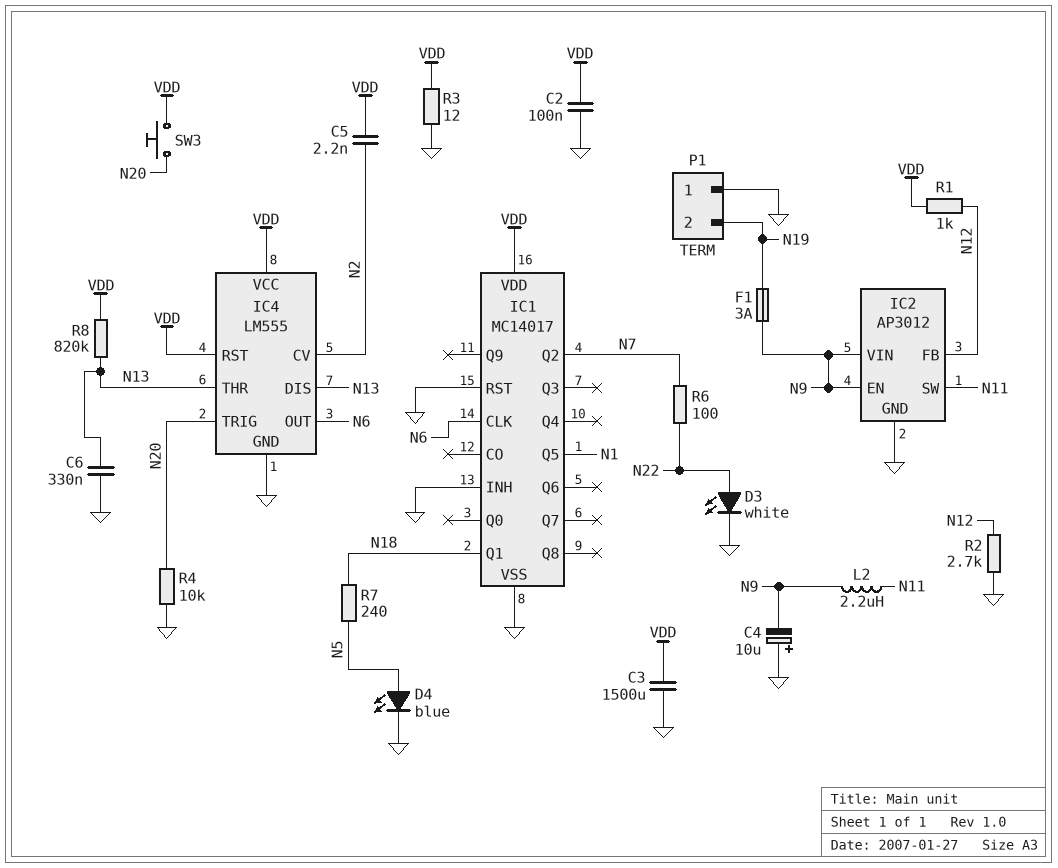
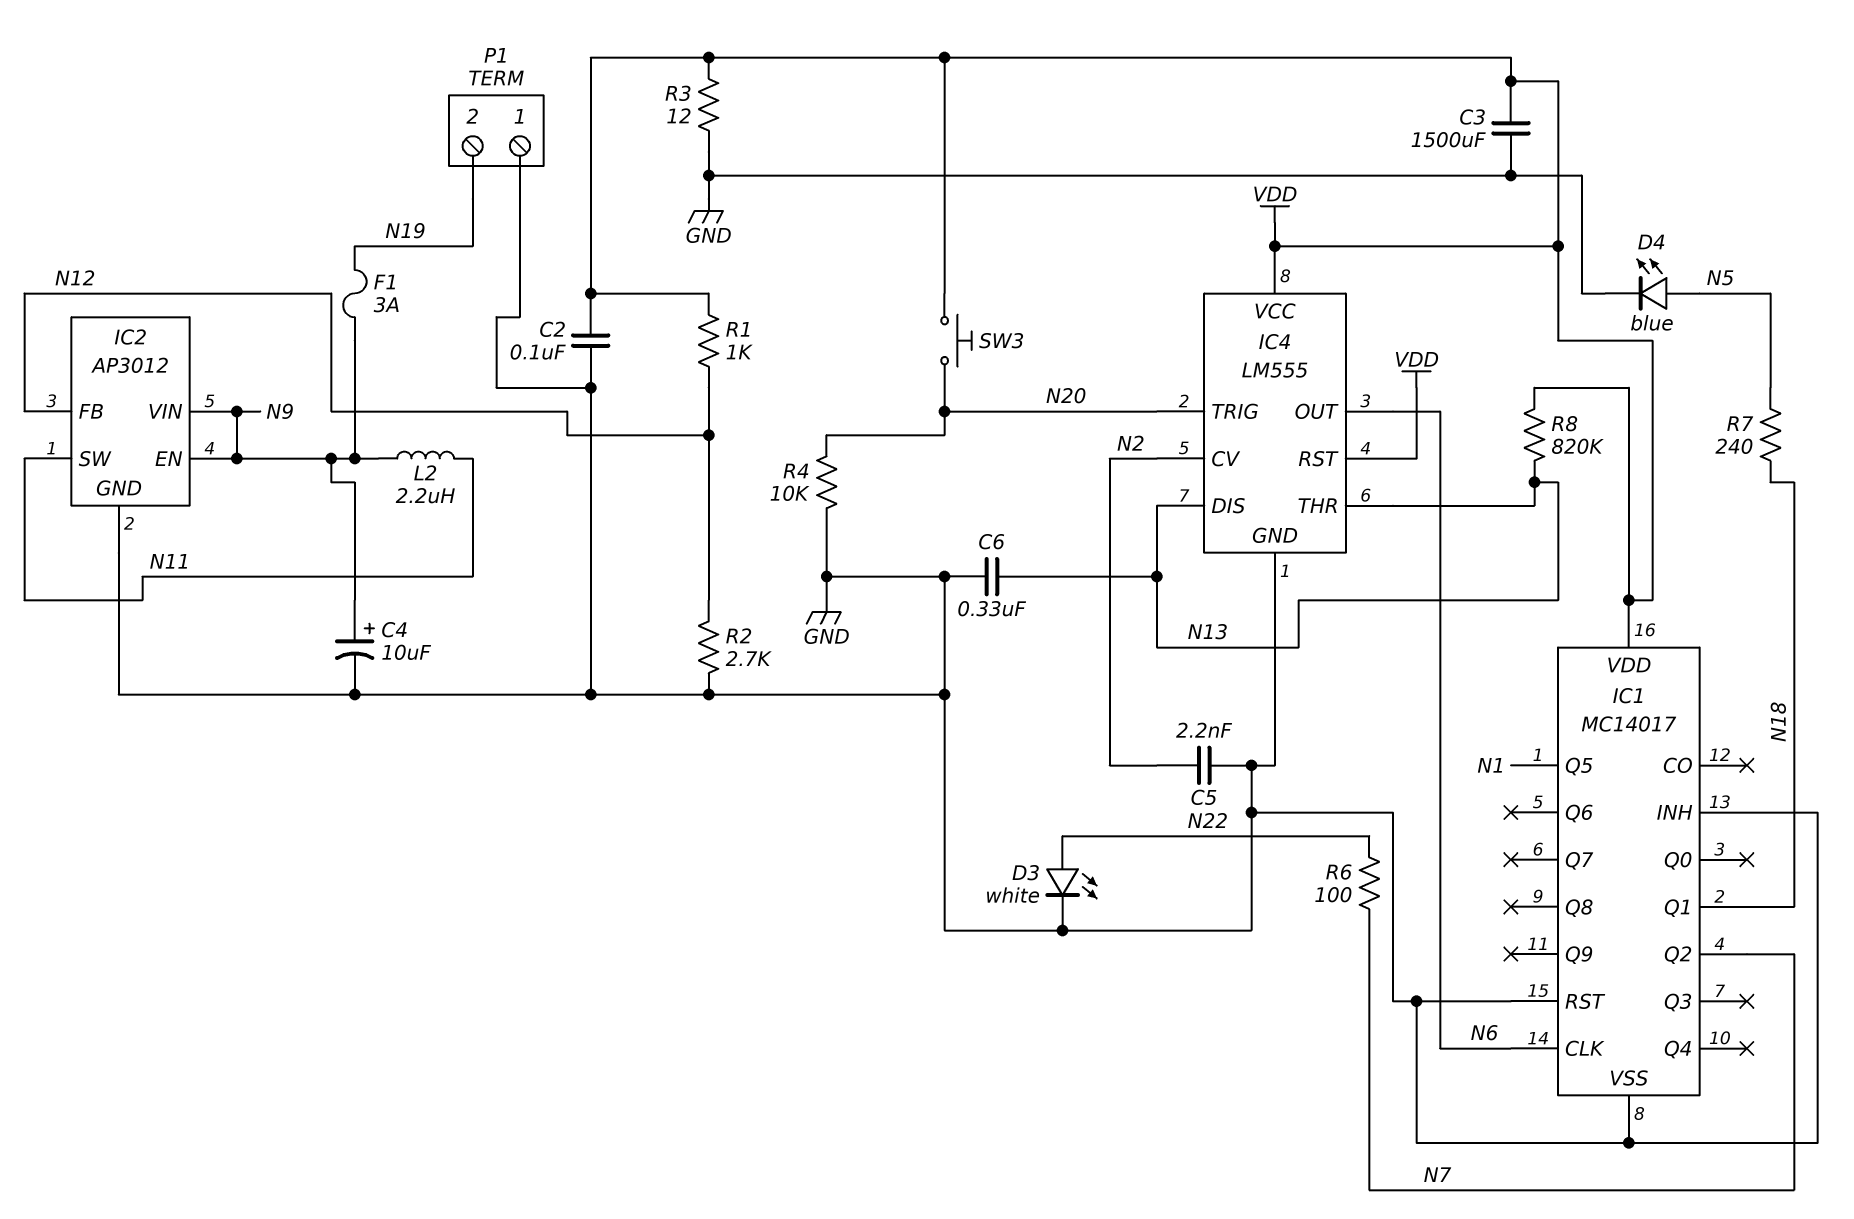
C4: 10uF (plus GND, minus N9) -> 10uF (plus N9, minus GND)
C5: 2.2nF (N2, VDD) -> 2.2nF (GND, N2)

